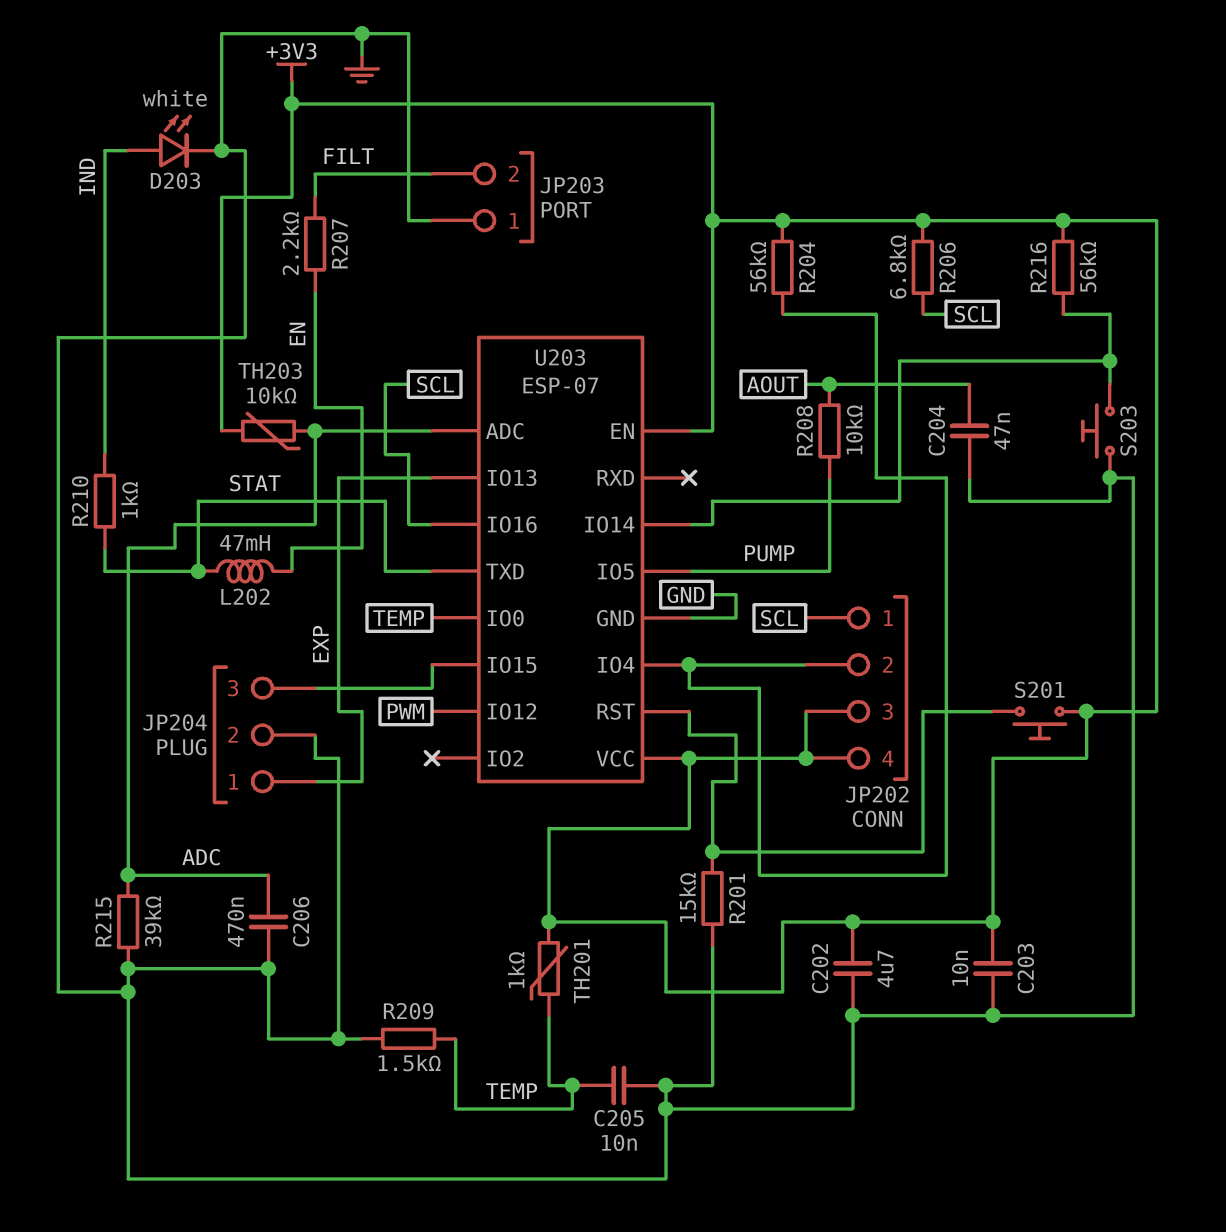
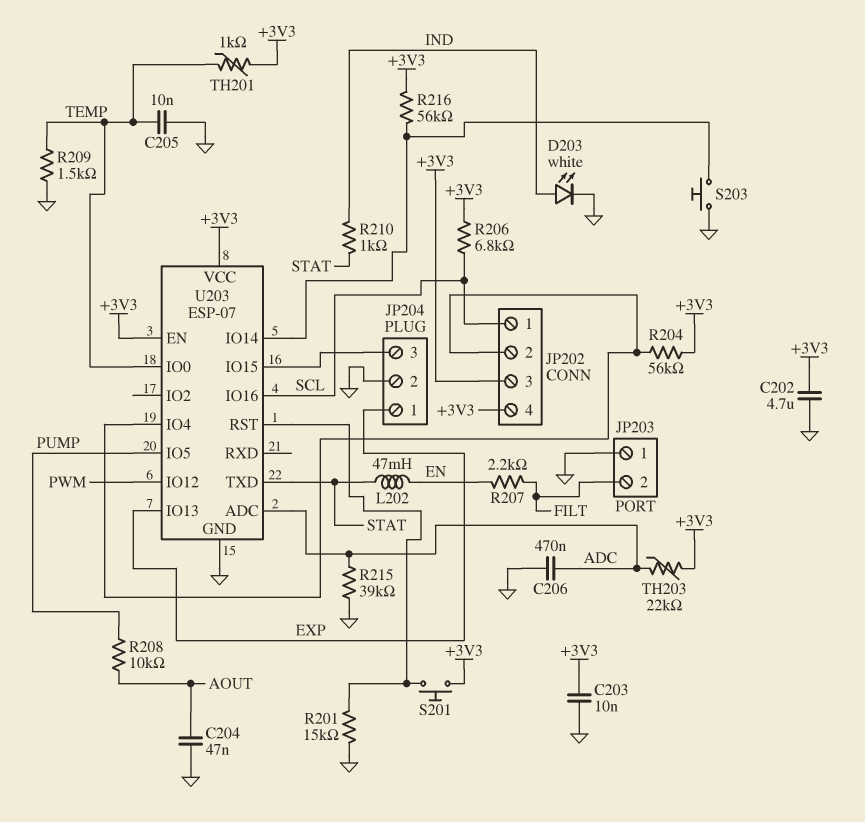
TH203: 10k (+3V3, ADC) -> 22k (+3V3, ADC)

